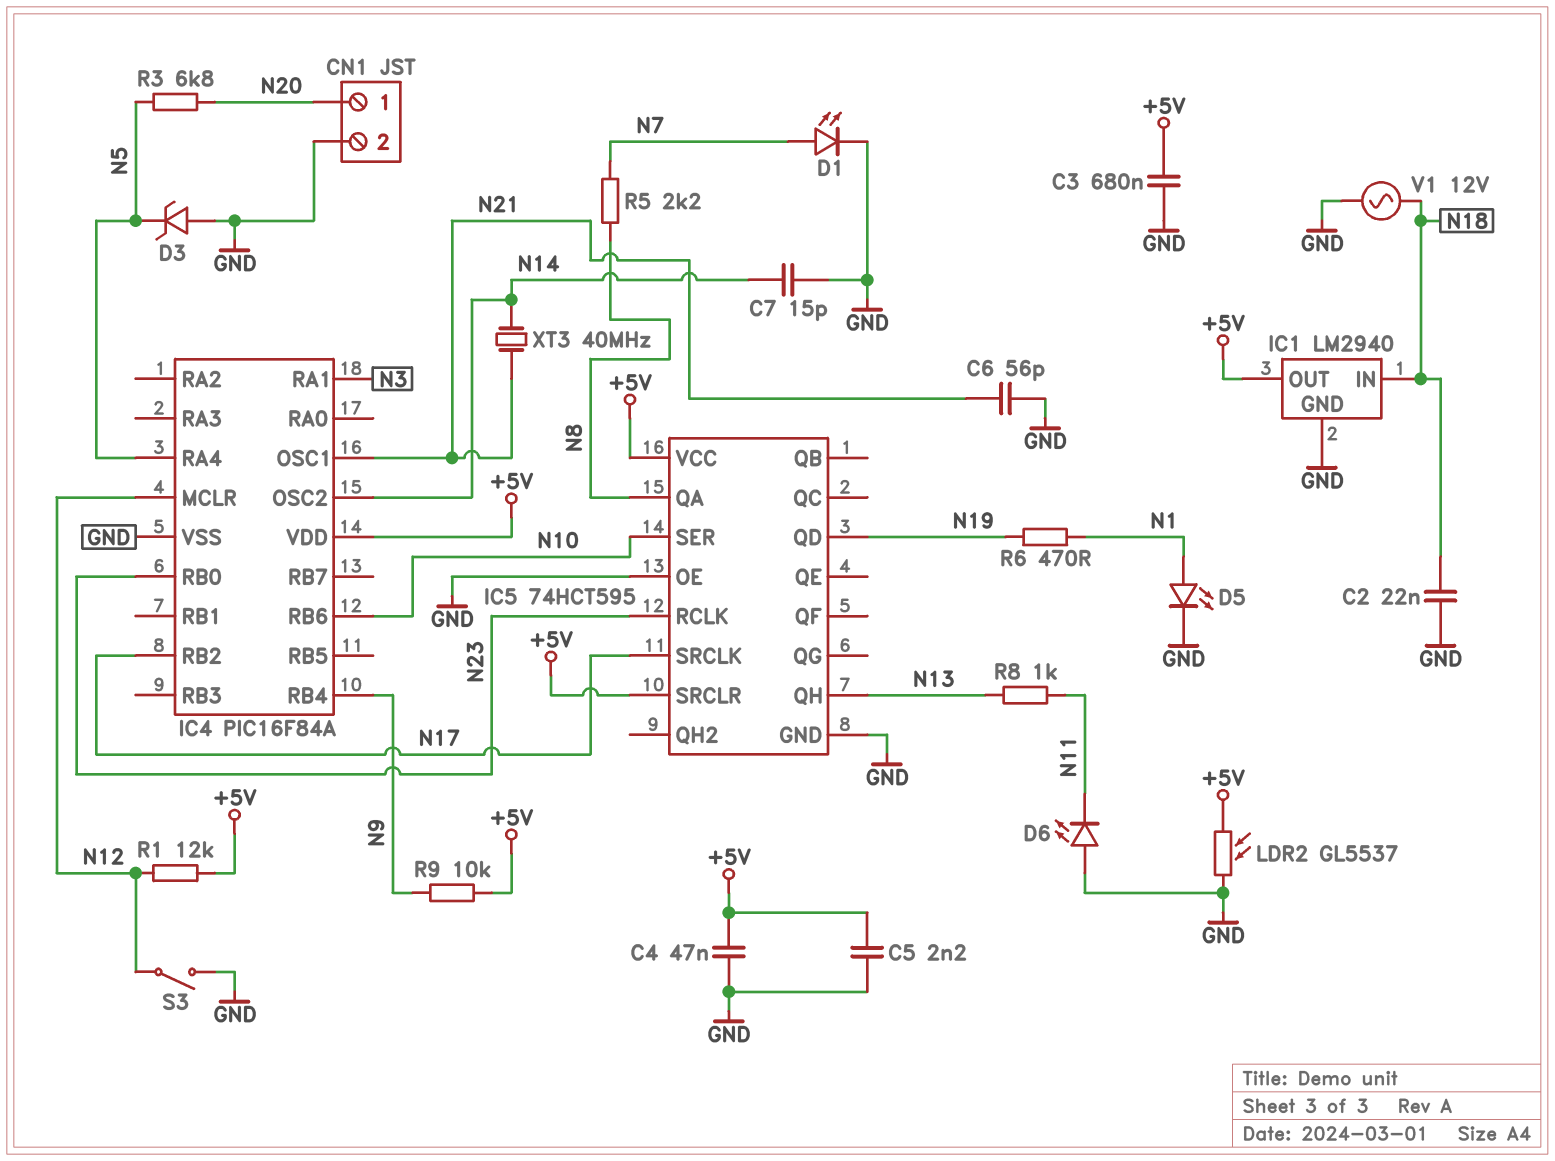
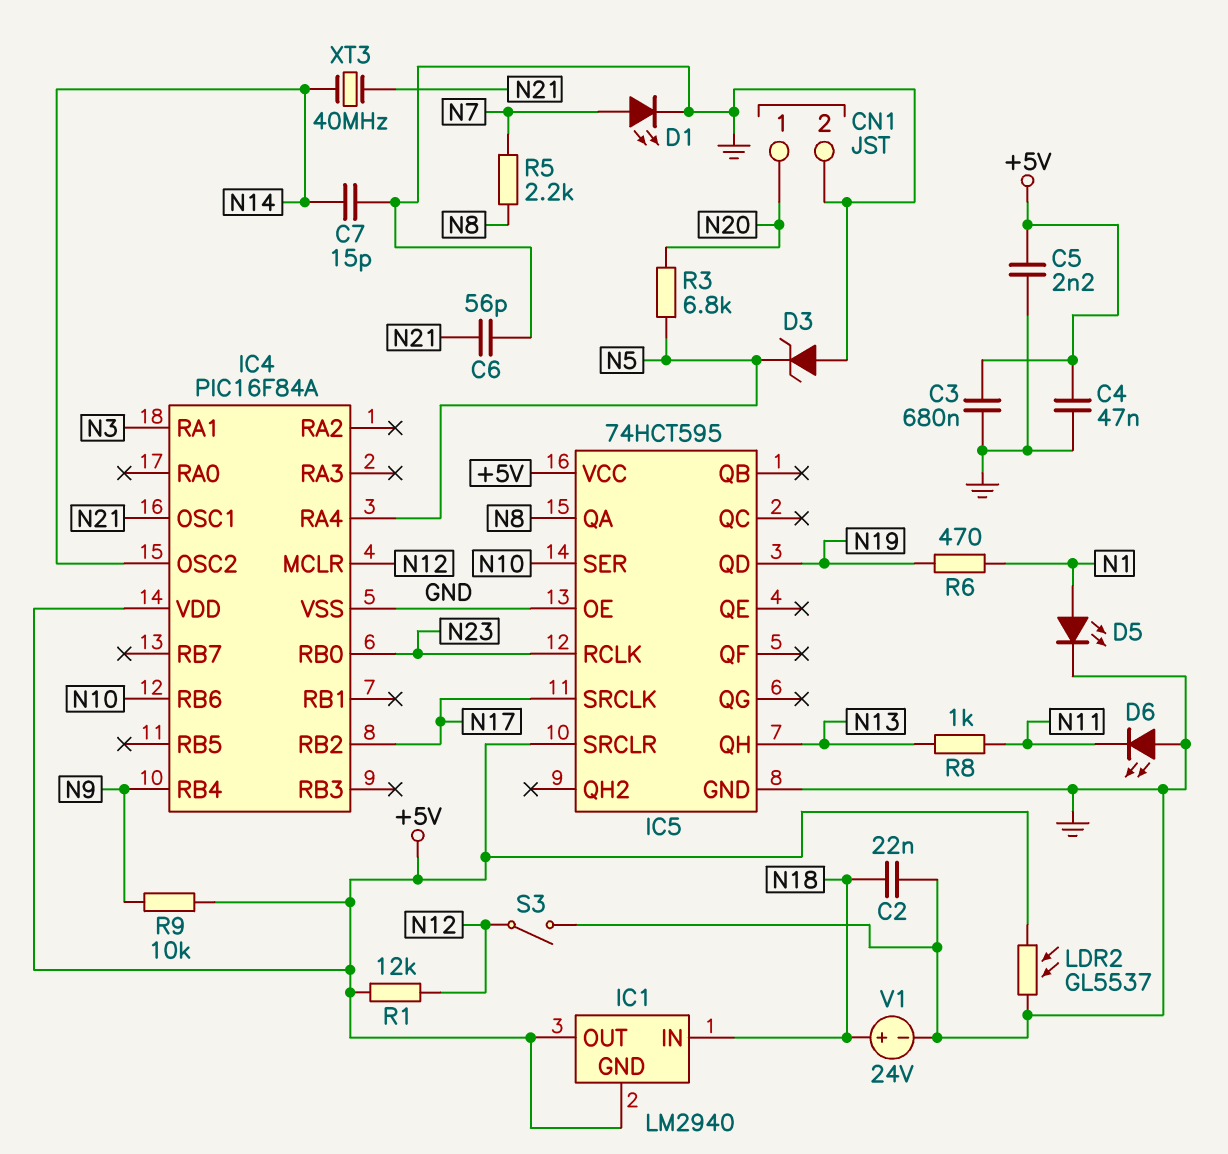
IC1 pin GND: GND -> +5V
V1: AC 12V (GND, N18) -> 24V (plus N18, minus GND)

